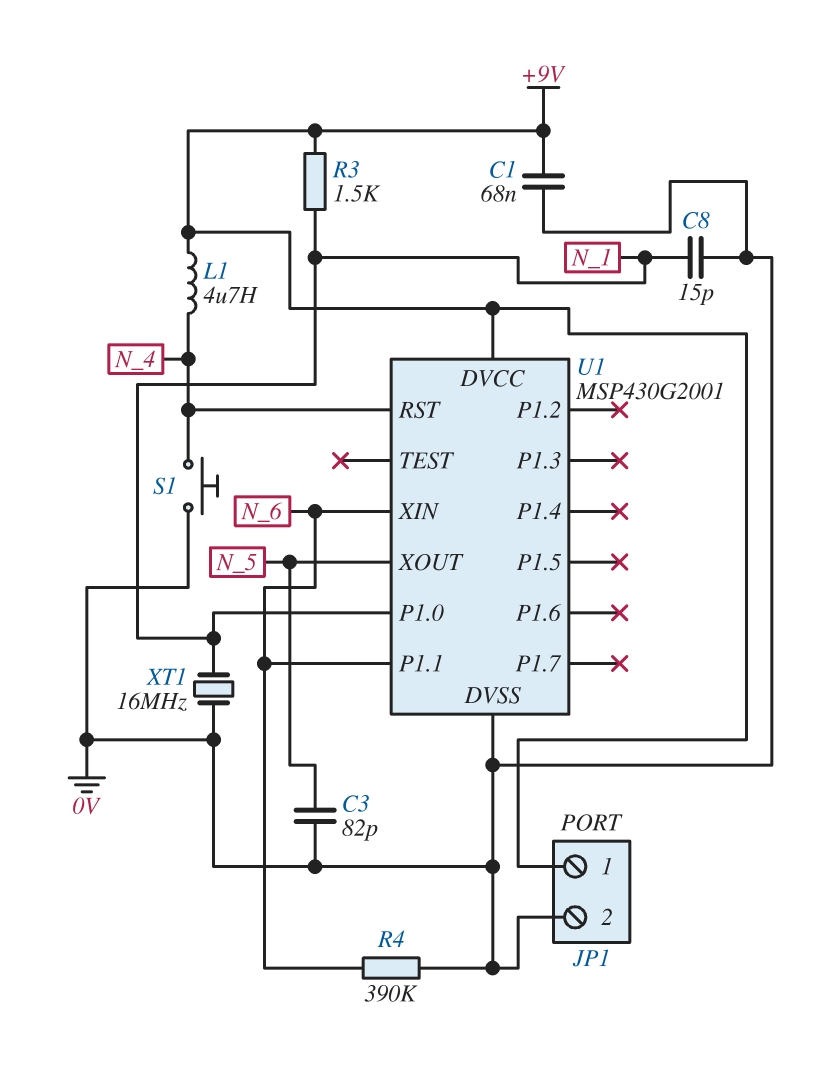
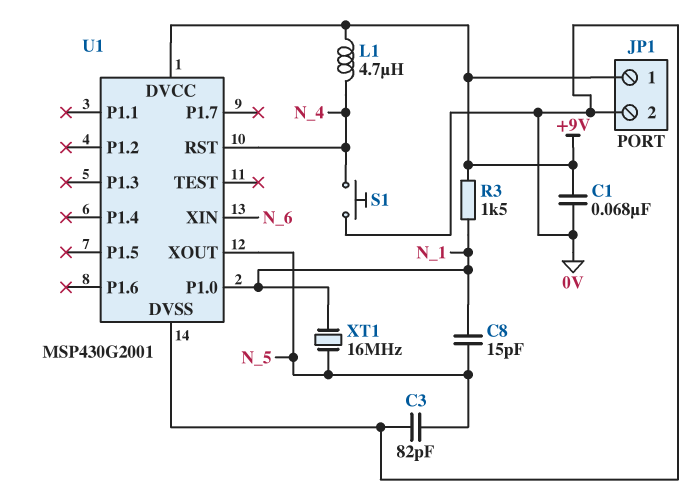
C8: 15pF (0V, N_1) -> 15pF (N_1, N_5)
R4: 390k (0V, N_6) -> none
U1 pin P1.1: N_6 -> none
XT1: 16MHz (0V, N_1) -> 16MHz (N_1, N_5)

